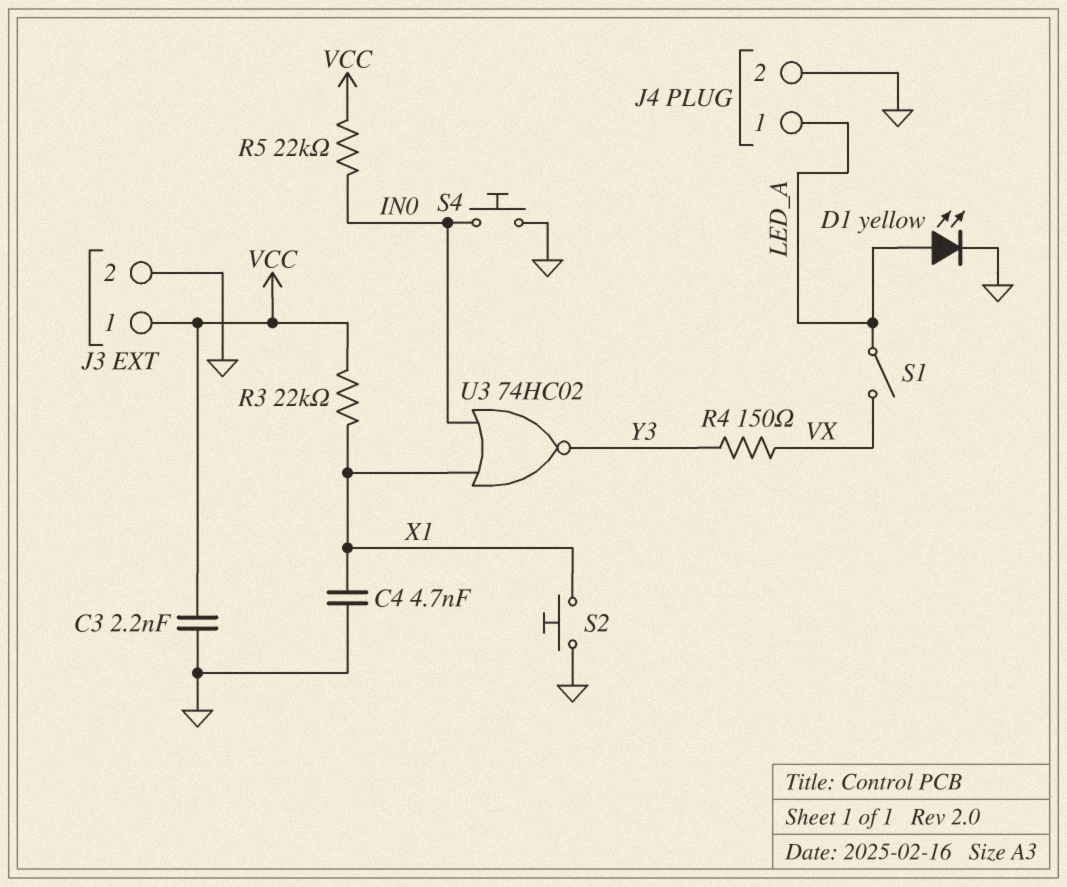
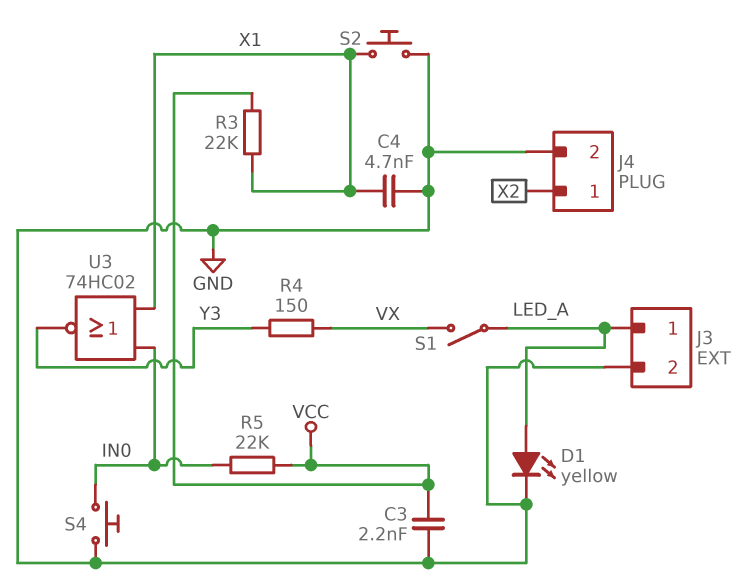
J3 pin 1: VCC -> LED_A
J4 pin 1: LED_A -> X2

